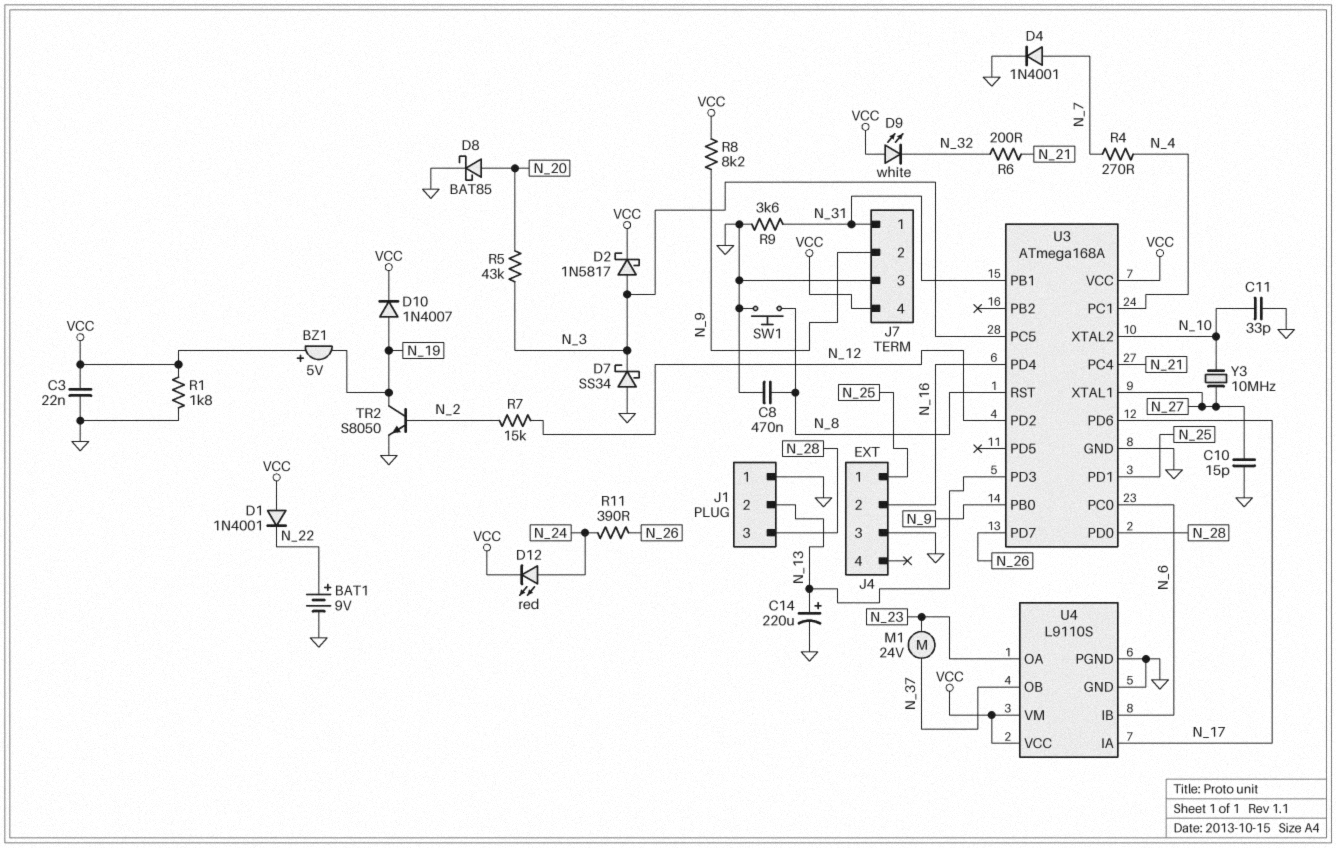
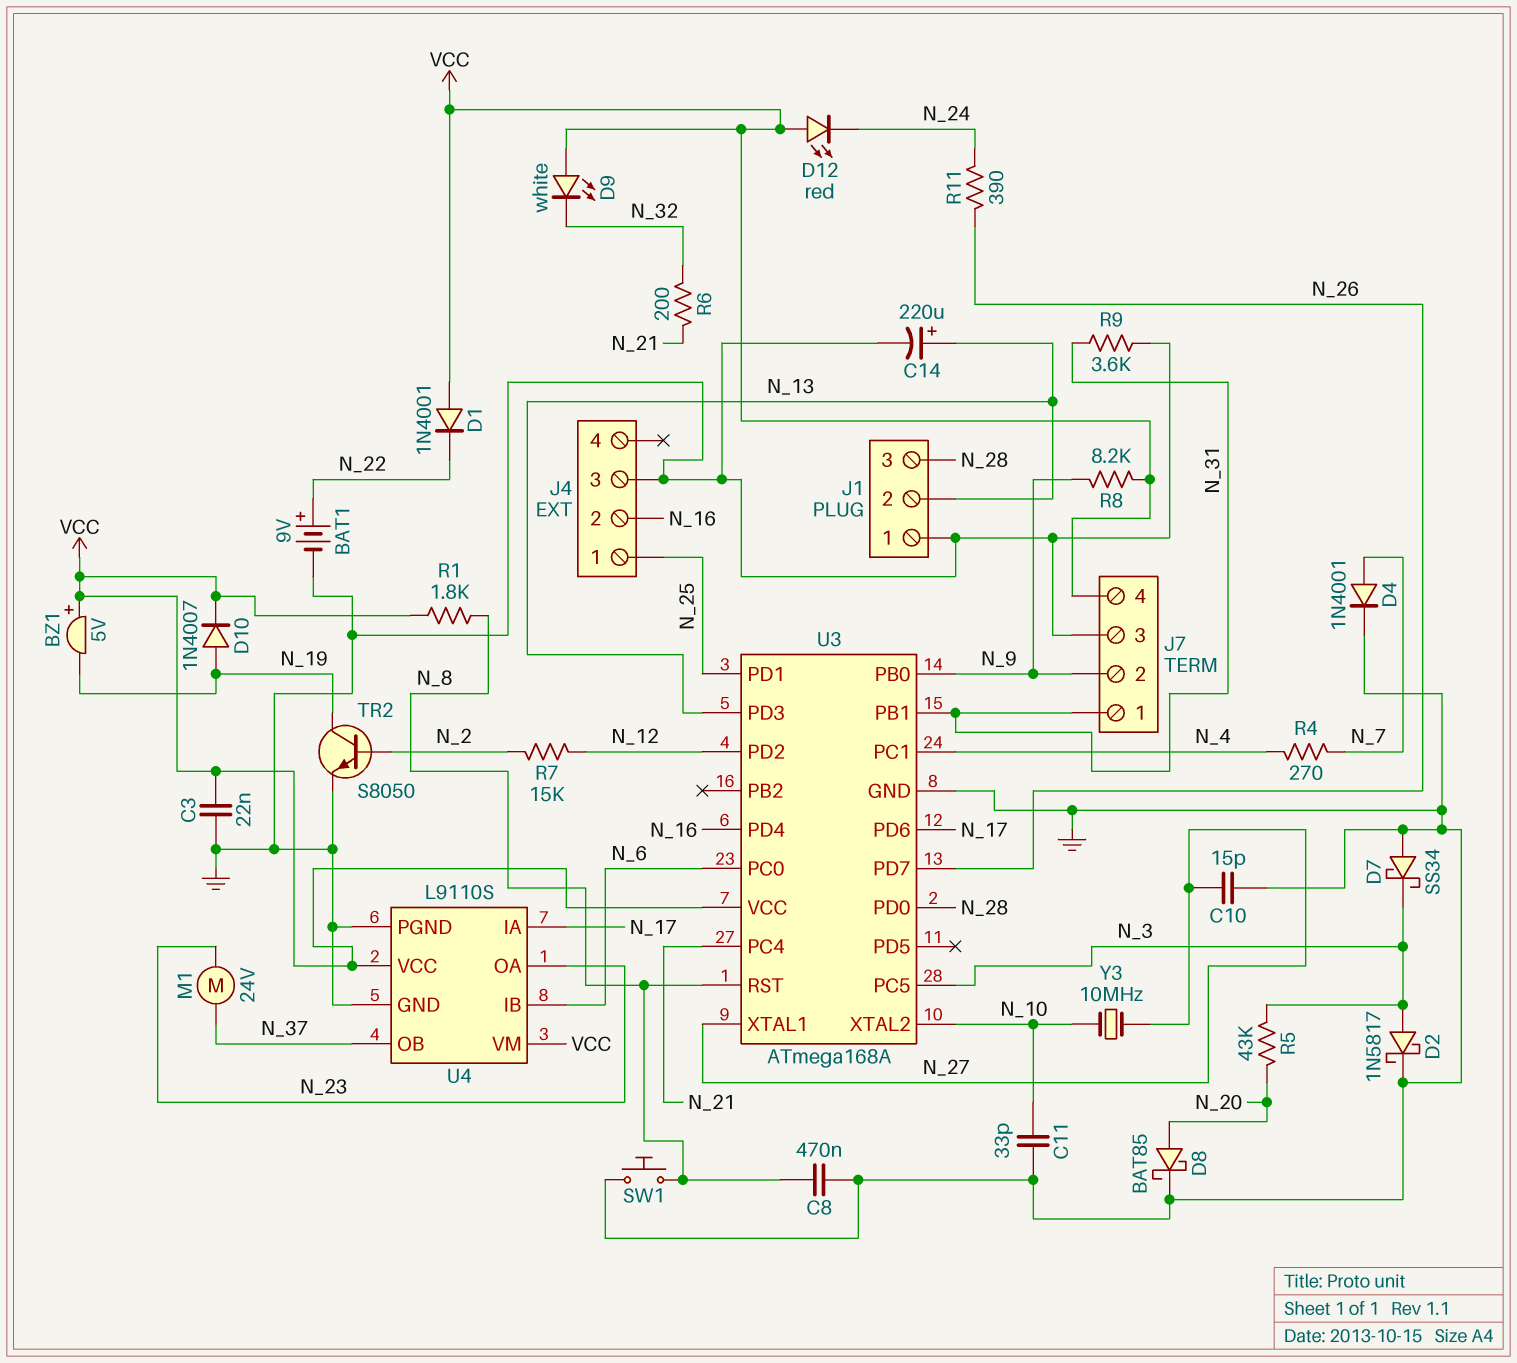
D2: schottky 1N5817 (A N_3, K VCC) -> schottky 1N5817 (A N_3, K GND)
D12: LED red (A N_24, K VCC) -> LED red (A VCC, K N_24)
R1: 1.8k (GND, VCC) -> 1.8k (N_8, VCC)

